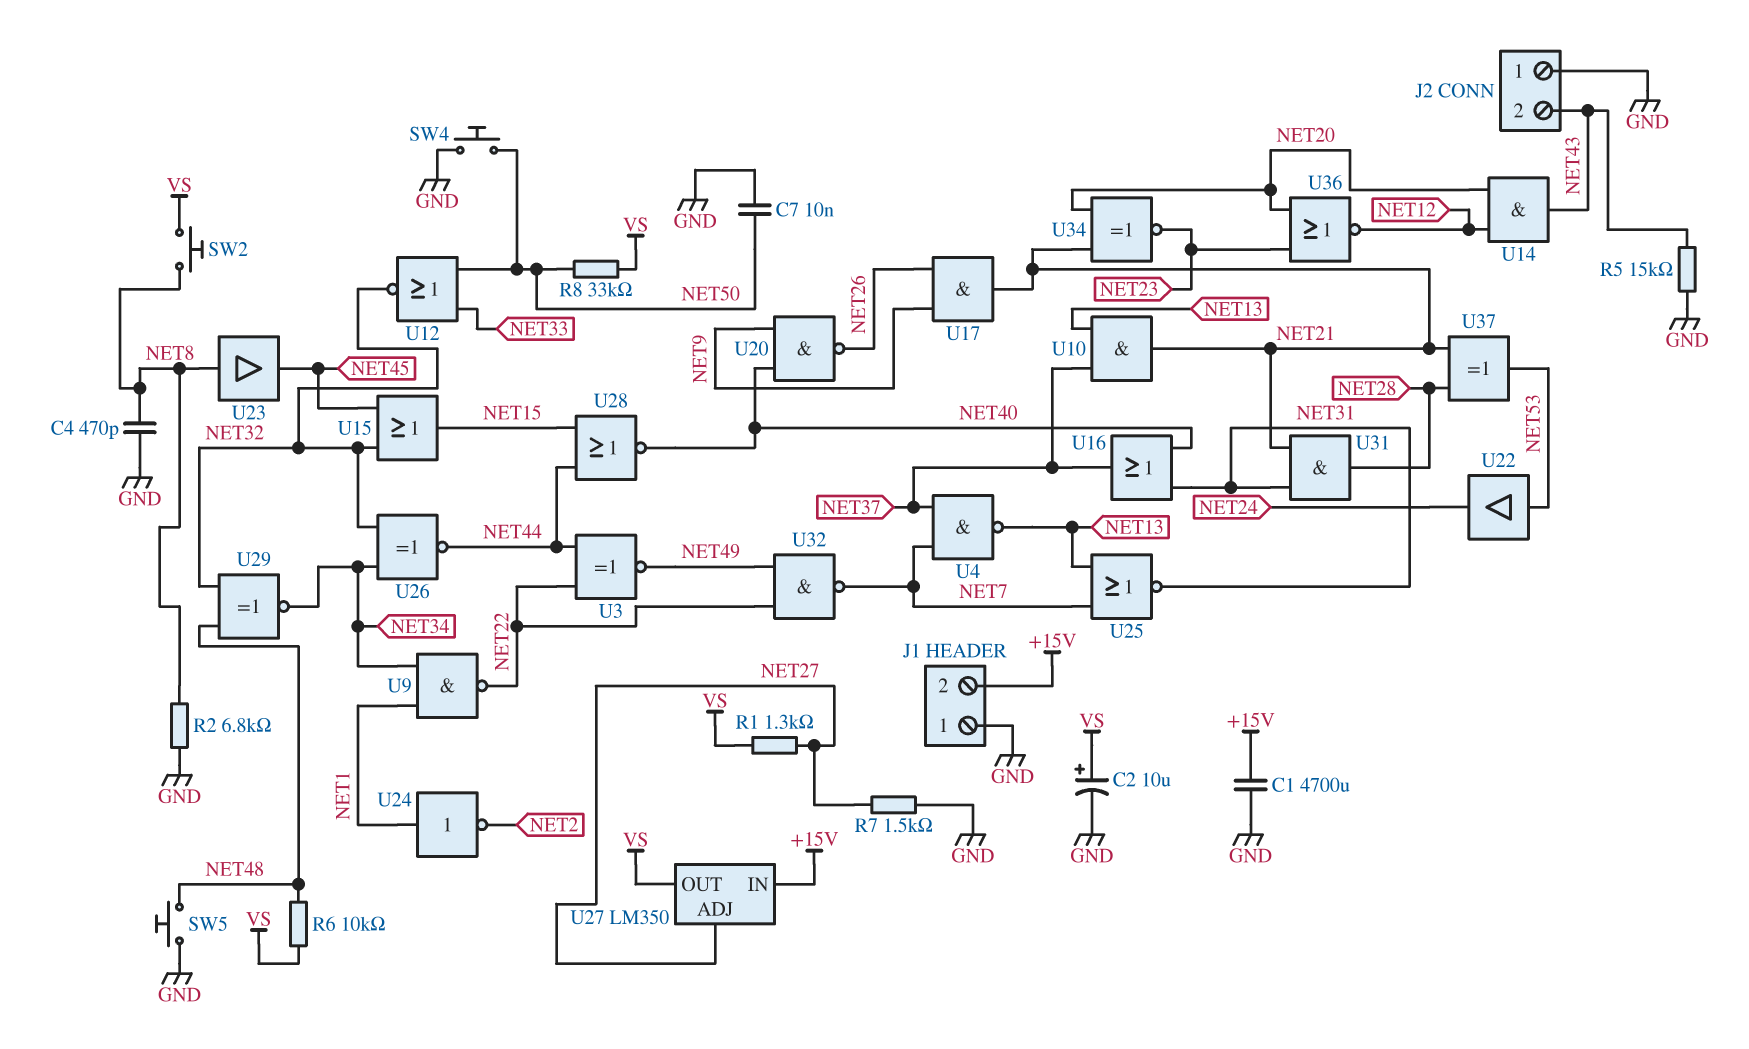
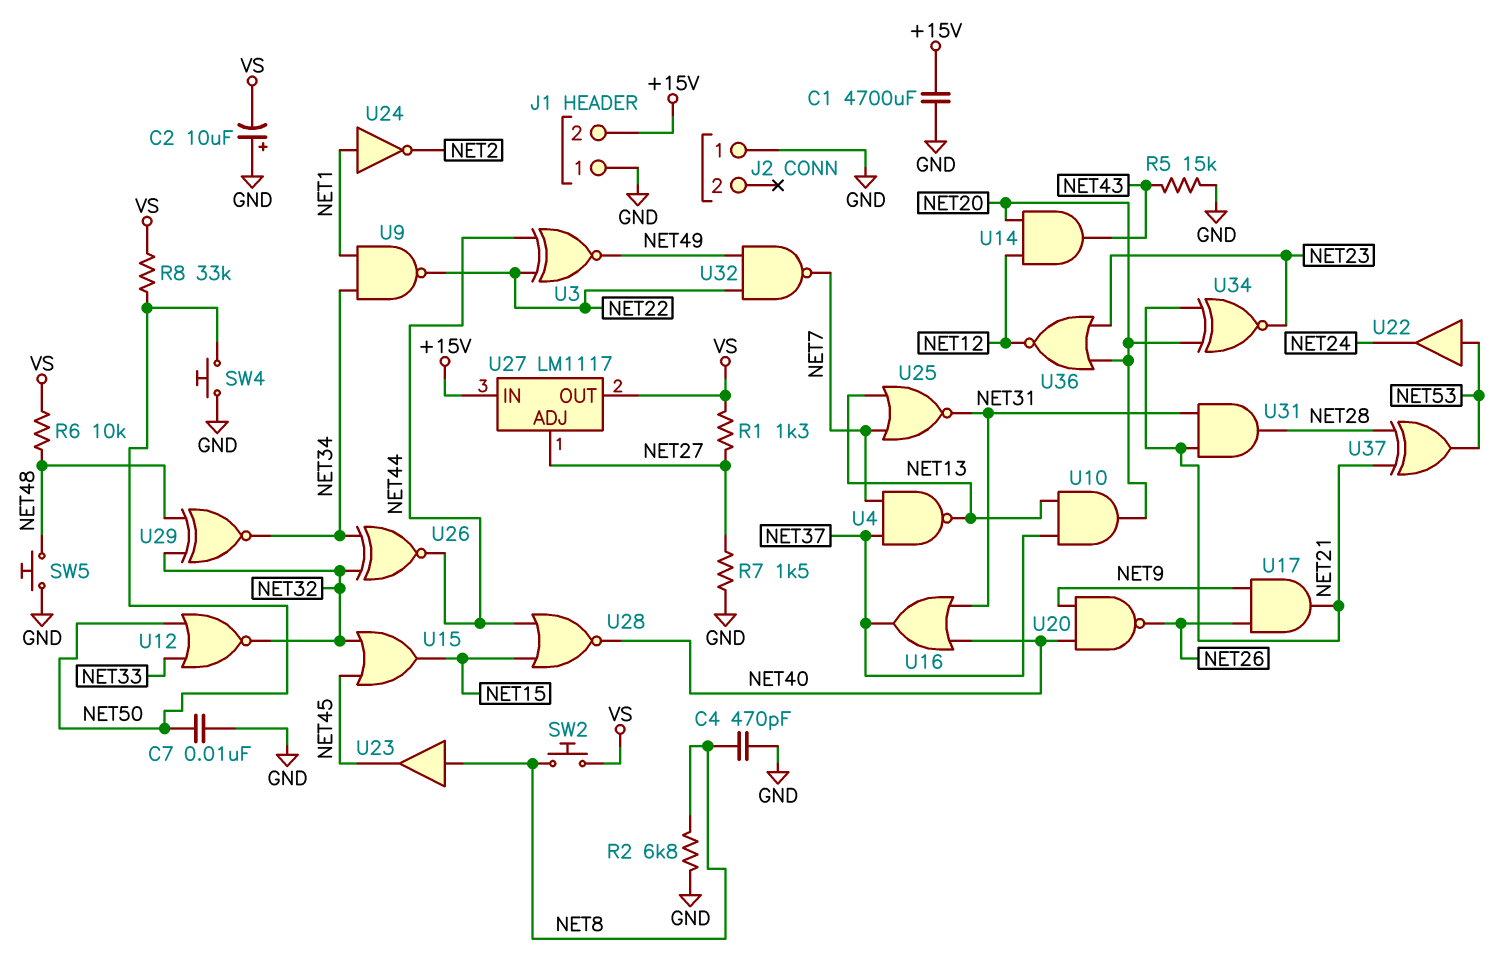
C2: 10uF (plus VS, minus GND) -> 10uF (plus GND, minus VS)
J2 pin 2: NET43 -> none
U10: AND (in NET13, in NET37, out NET21) -> AND (in NET13, in NET37, out NET20)
U27: LM350 -> LM1117

